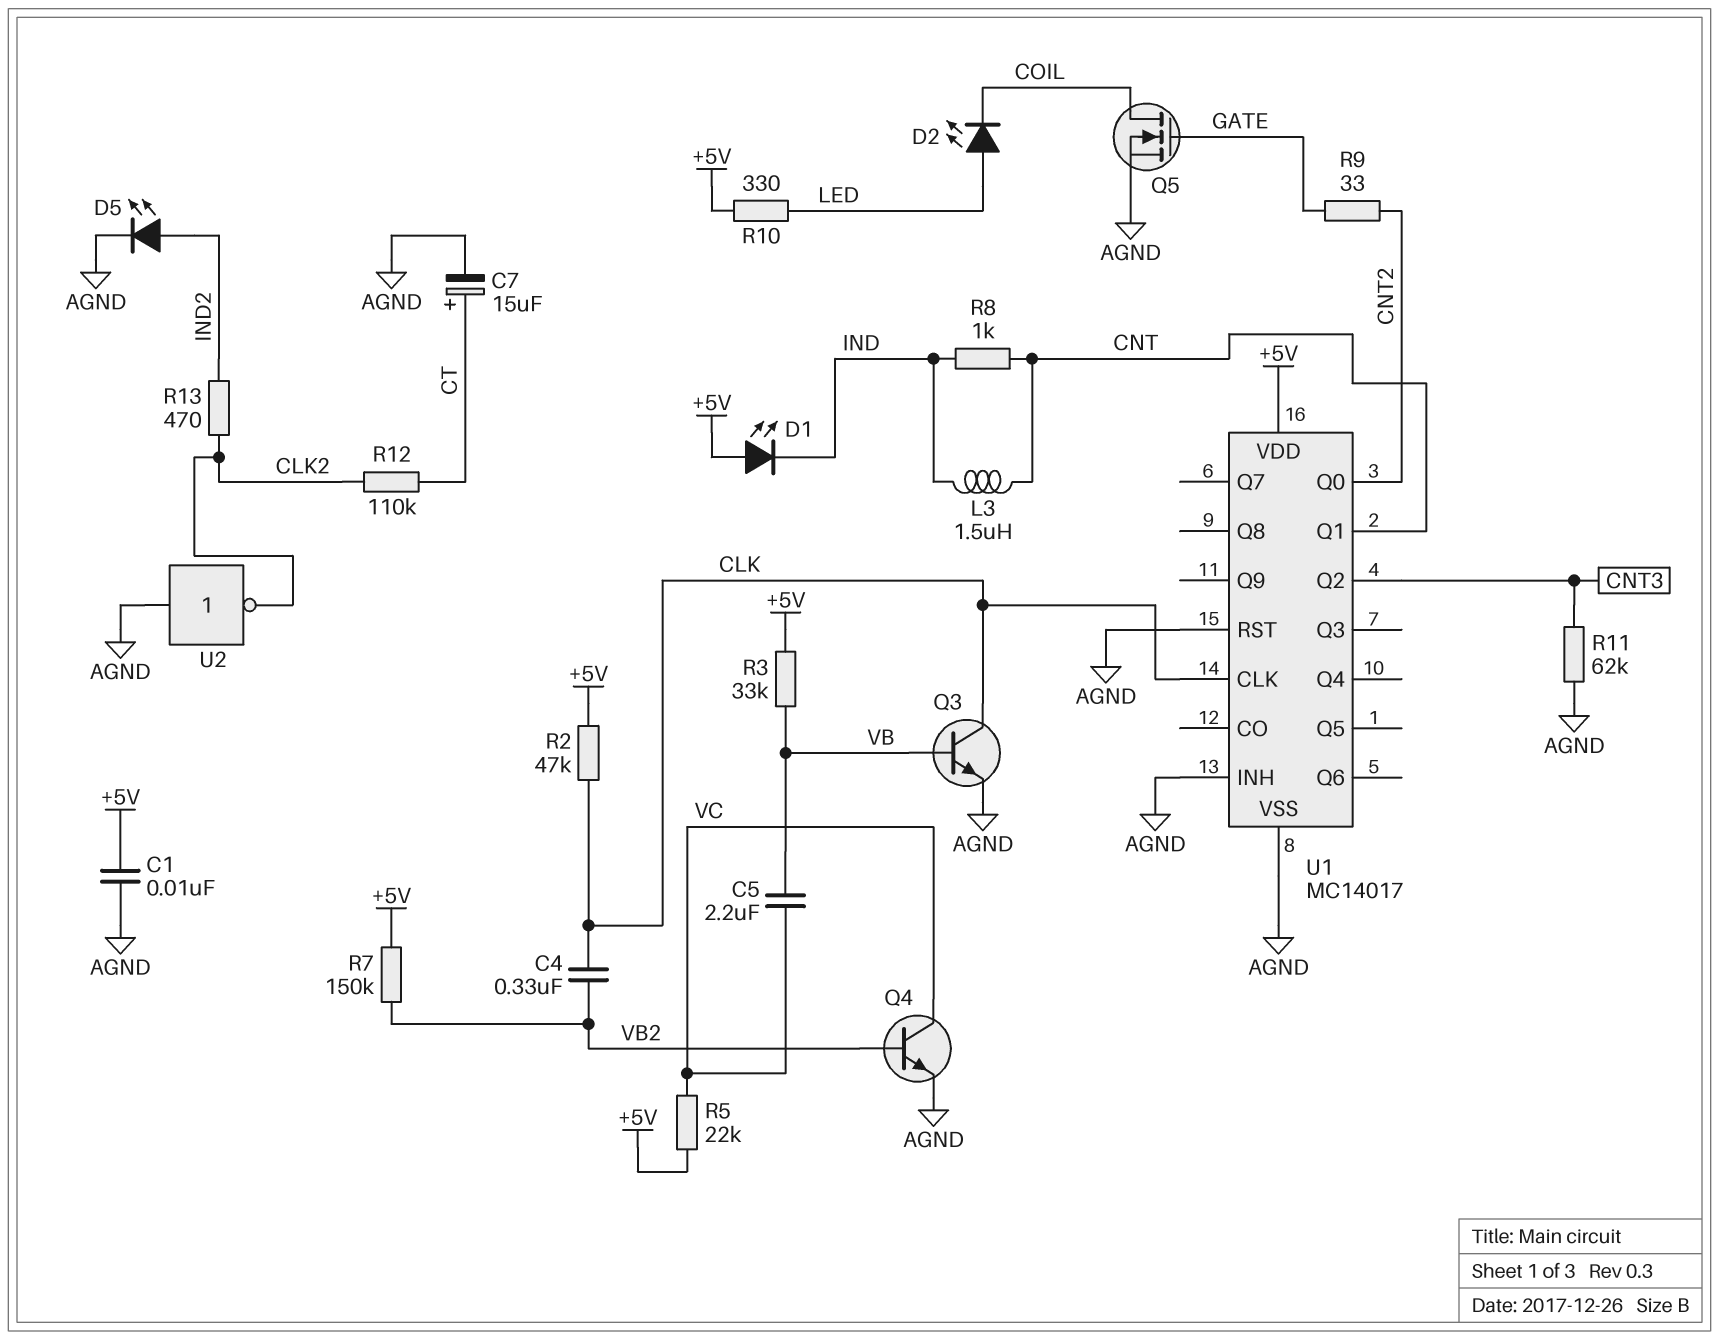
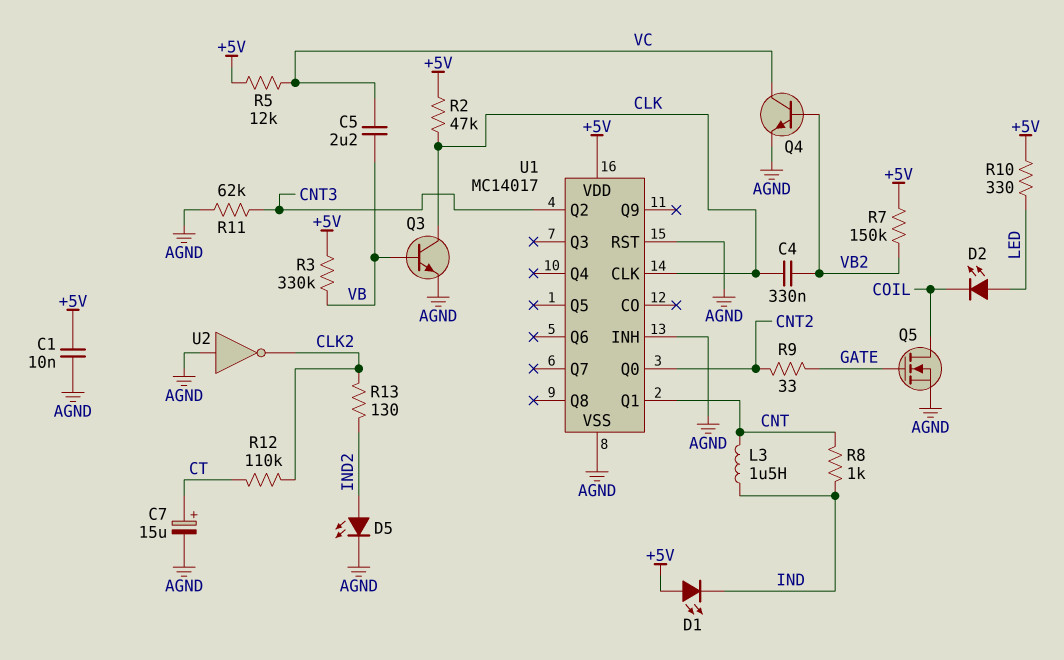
R3: 33k (+5V, VB) -> 330k (+5V, VB)
R5: 22k (+5V, VC) -> 12k (+5V, VC)
R13: 470 (CLK2, IND2) -> 130 (CLK2, IND2)

